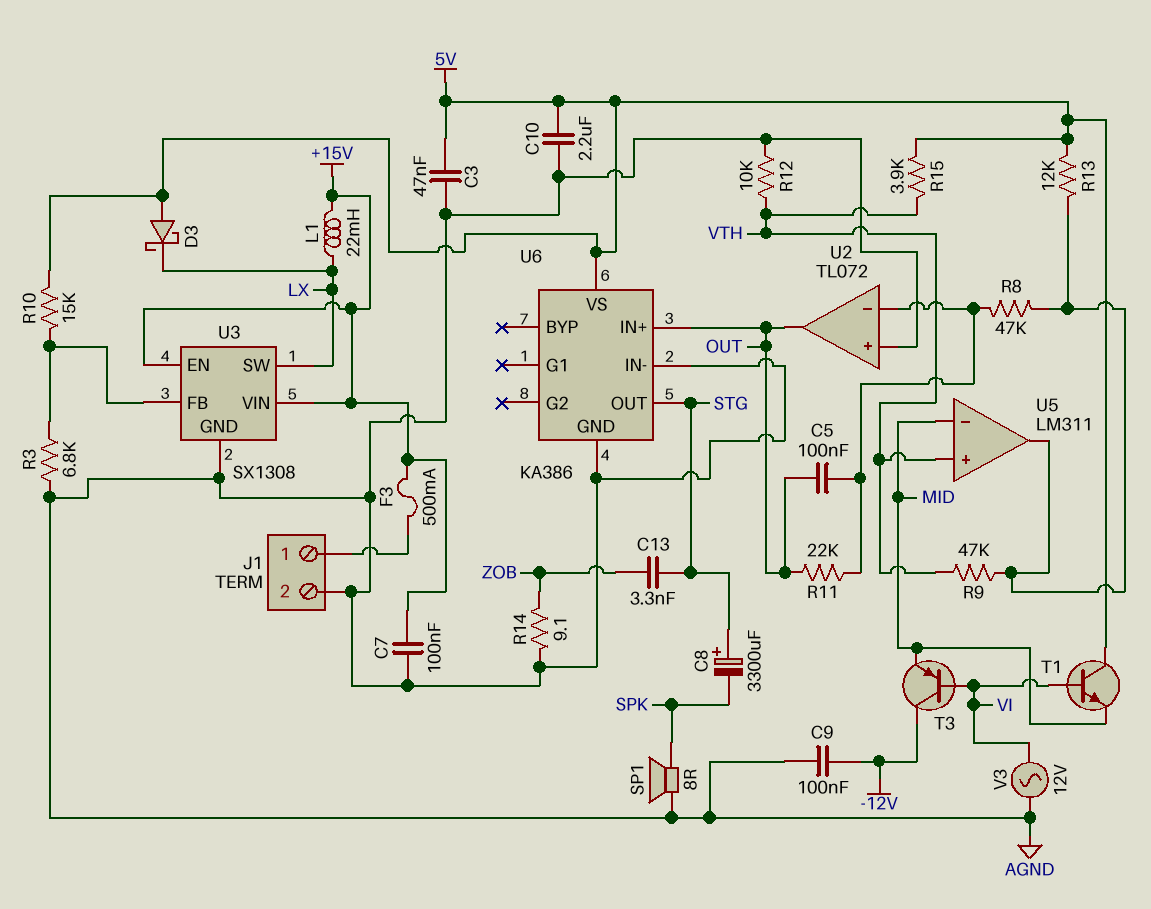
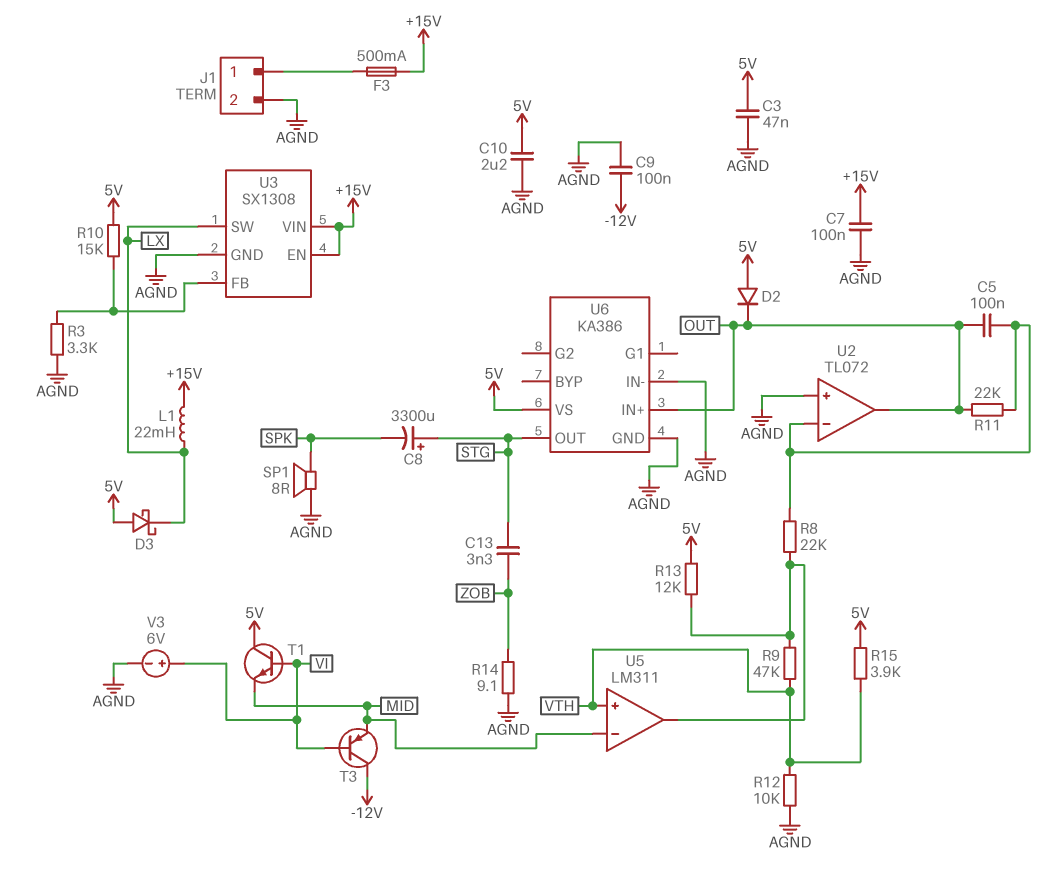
D2: none -> diode (A 5V, K OUT)
R3: 6.8k (AGND, U3/FB) -> 3.3k (AGND, U3/FB)
R8: 47k (U2/in-, U5/out) -> 22k (U2/in-, U5/out)
V3: AC 12V (AGND, VI) -> 6V (plus VI, minus AGND)

